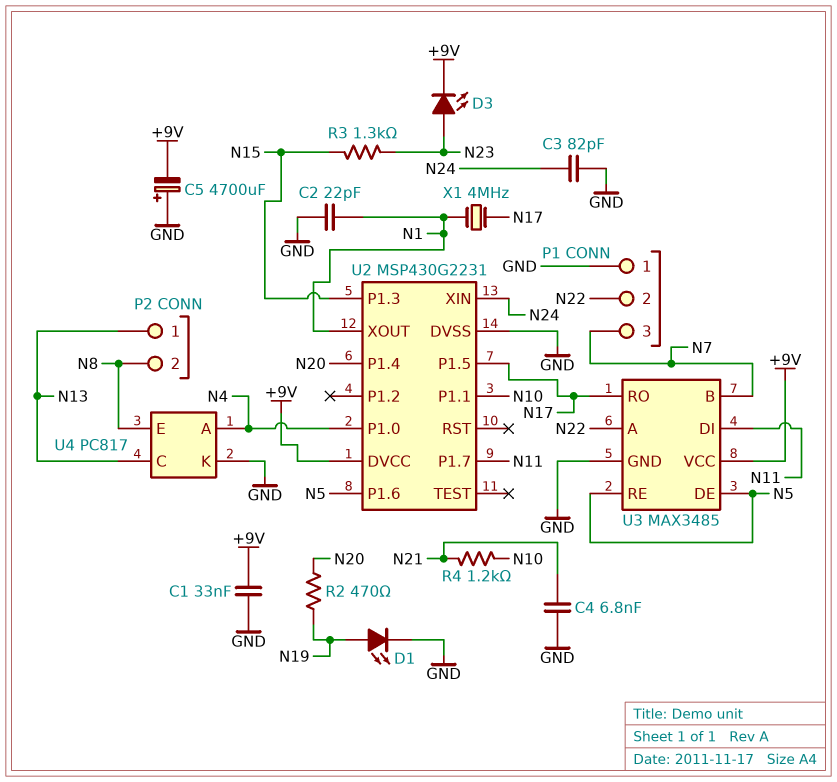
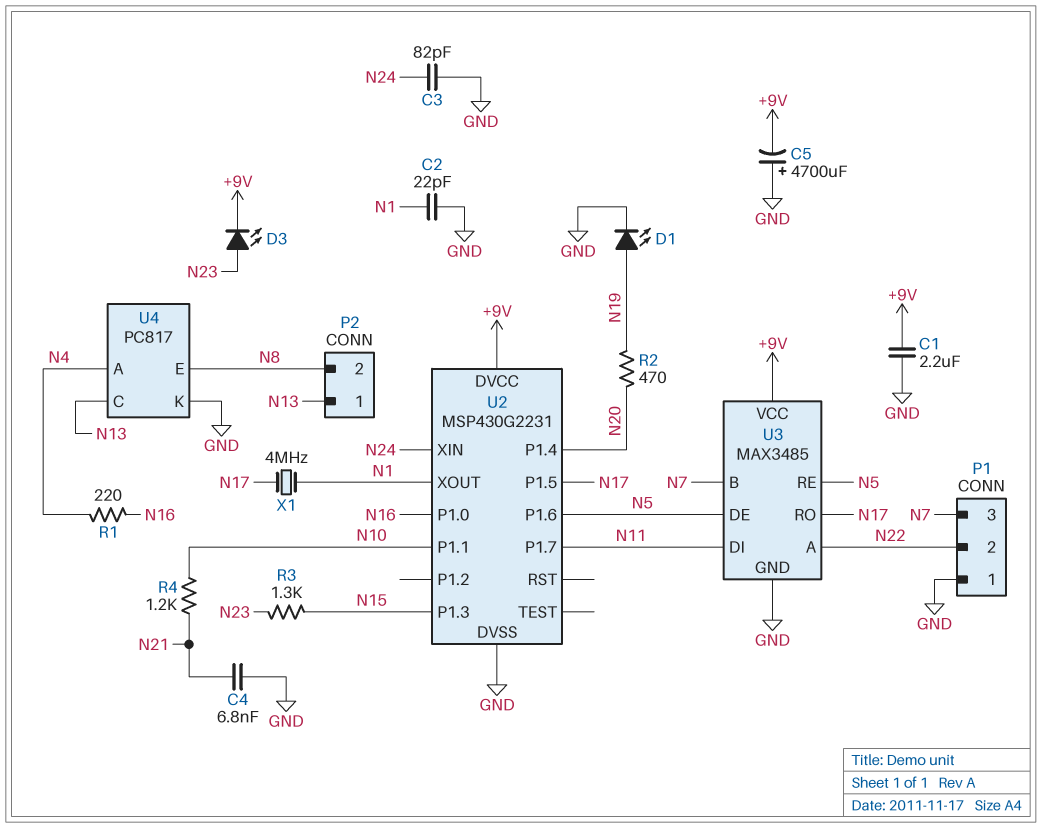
C1: 33nF (+9V, GND) -> 2.2uF (+9V, GND)
R1: none -> 220 (N4, N16)
U2 pin P1.0: N4 -> N16

